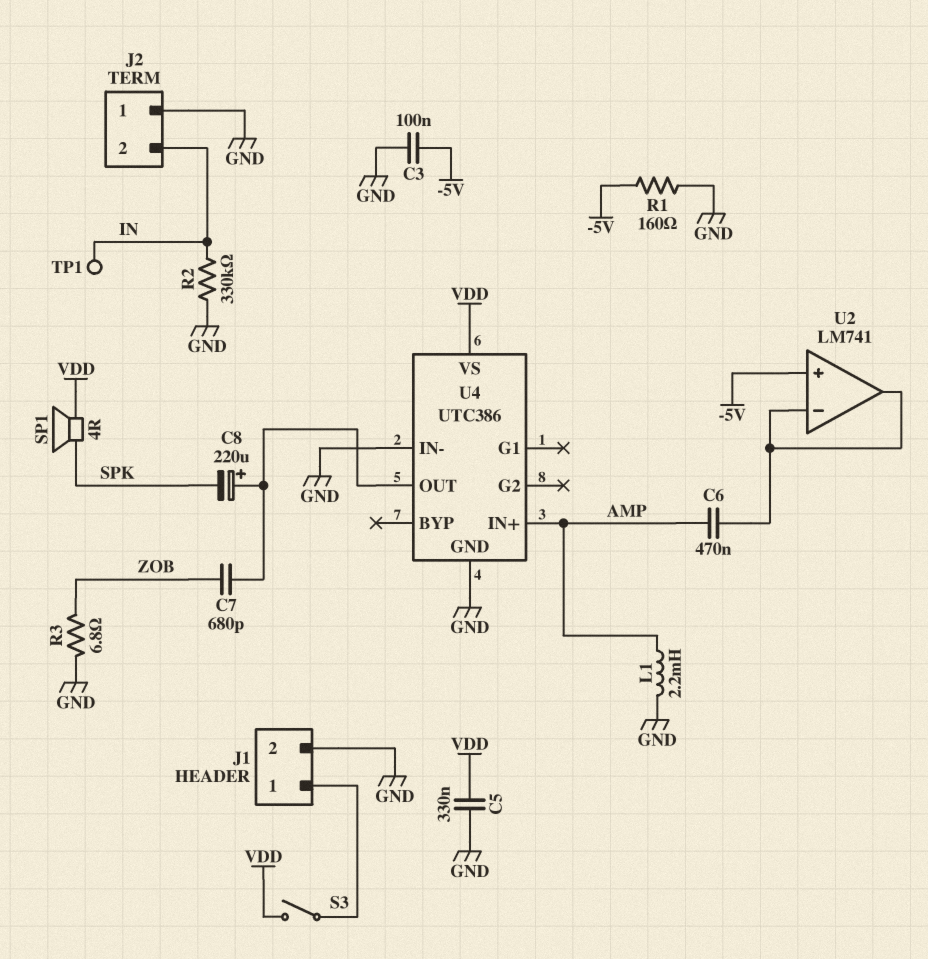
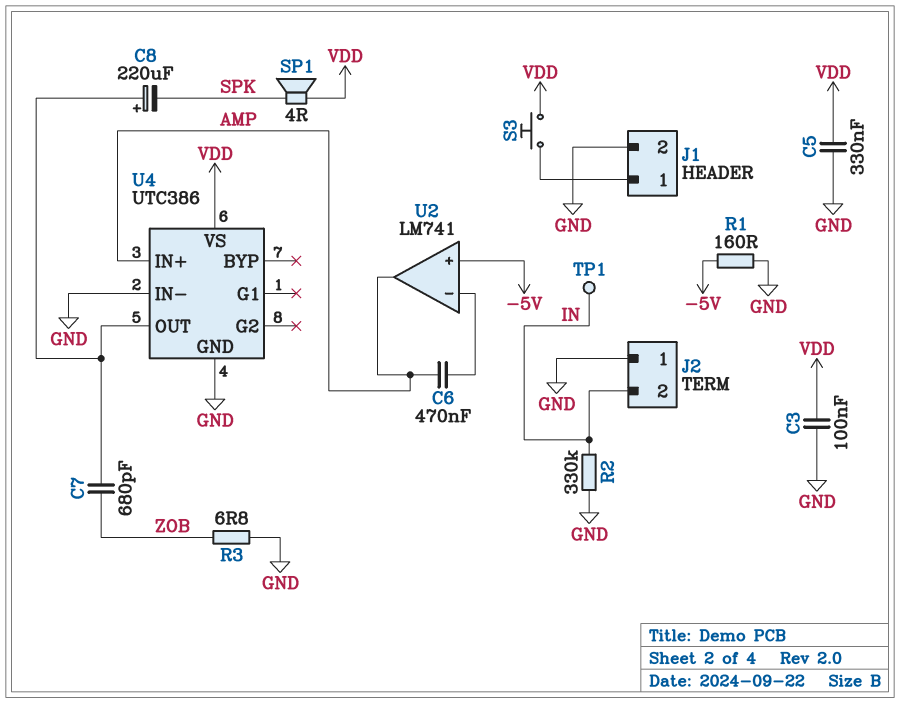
C3: 100nF (-5V, GND) -> 100nF (GND, VDD)
L1: 2.2mH (AMP, GND) -> none
S3: switch (J1/1, VDD) -> button (J1/1, VDD)
U2 pin out: U2/in- -> AMP

